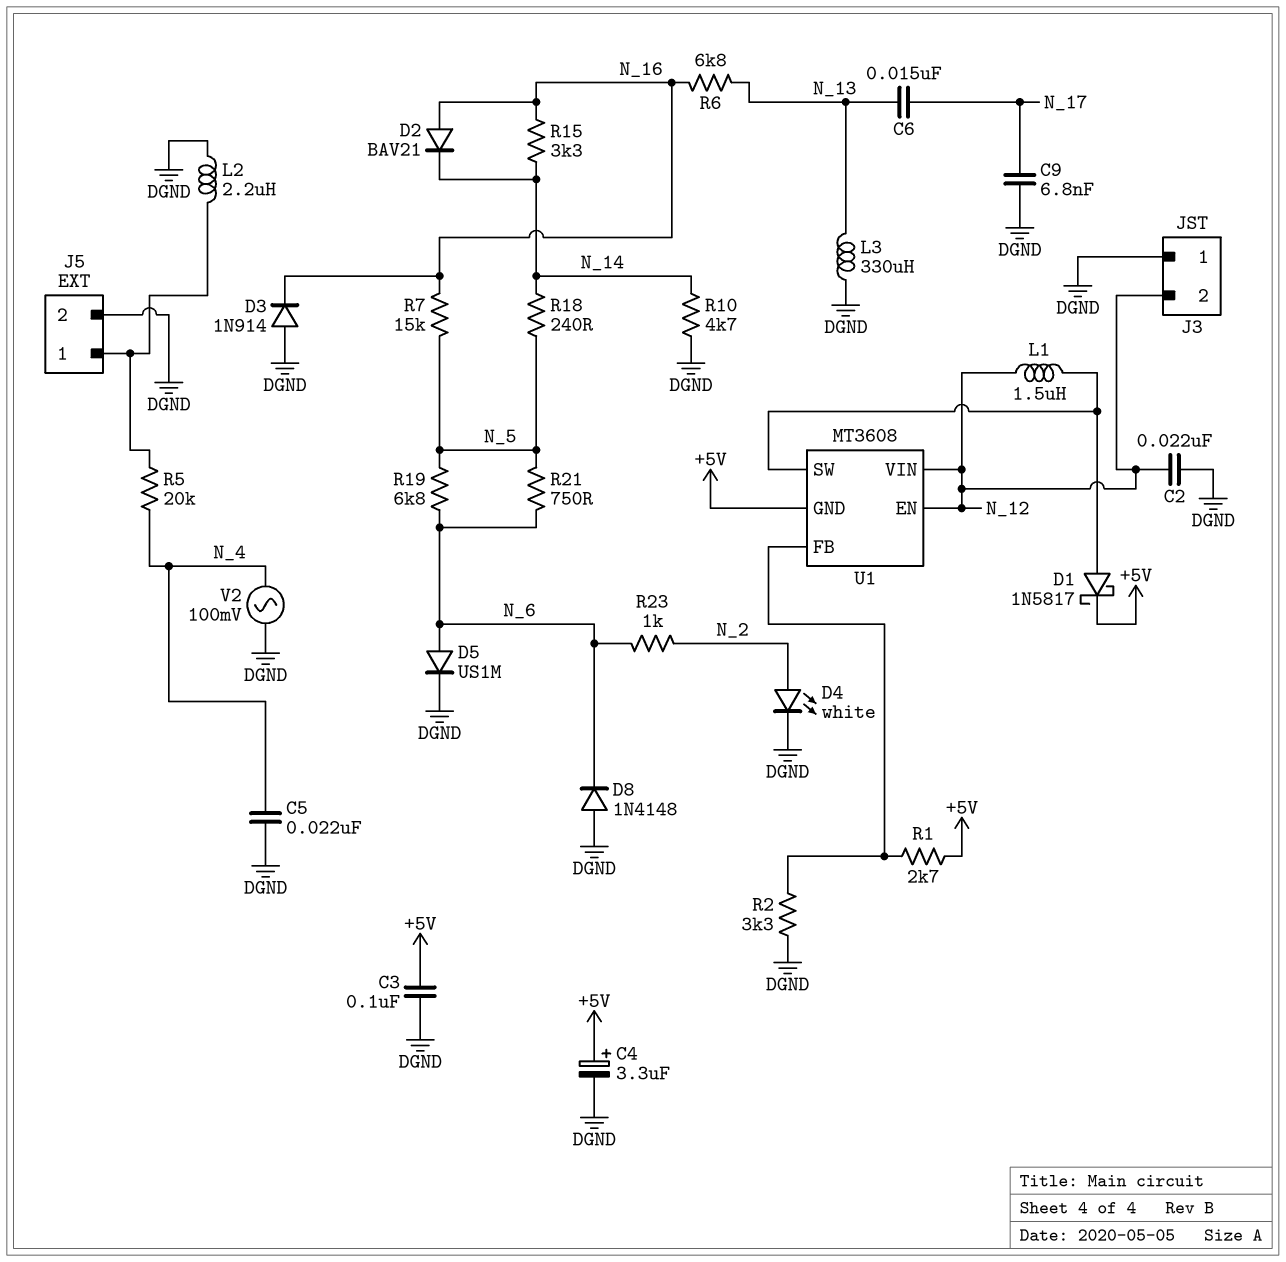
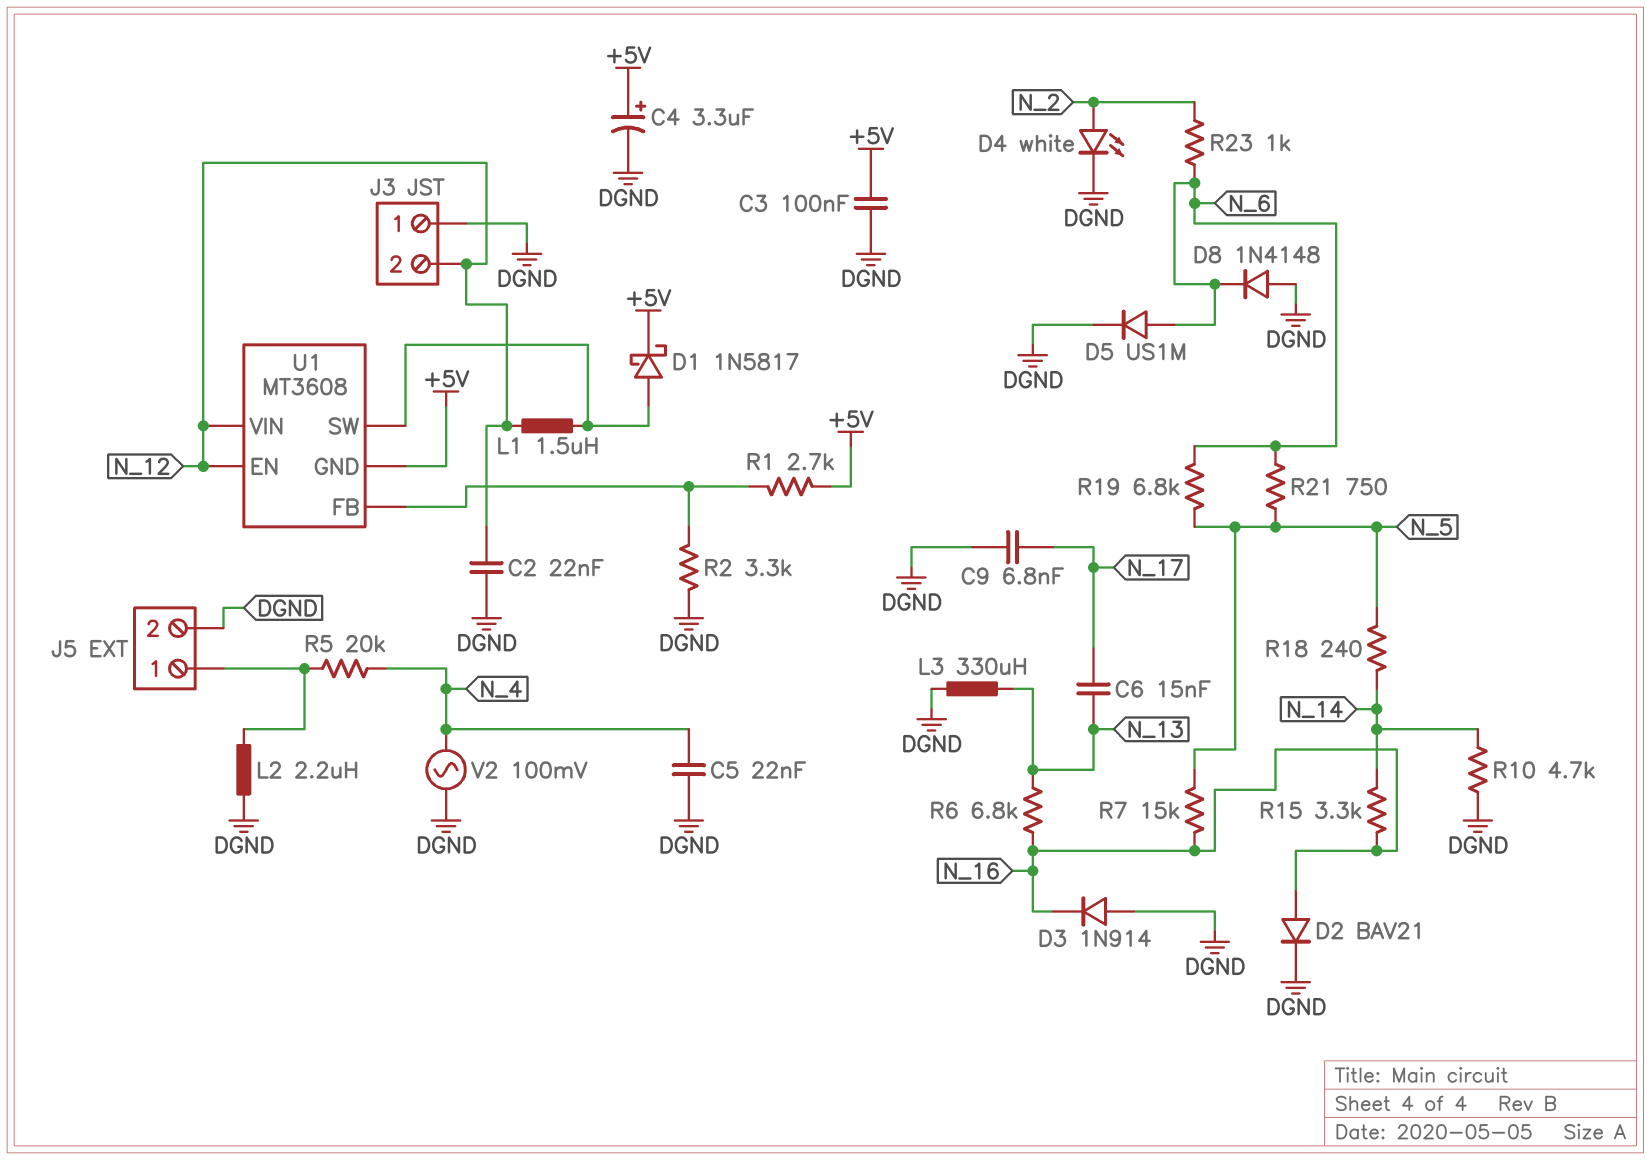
D2: diode BAV21 (A N_16, K N_14) -> diode BAV21 (A N_16, K DGND)

